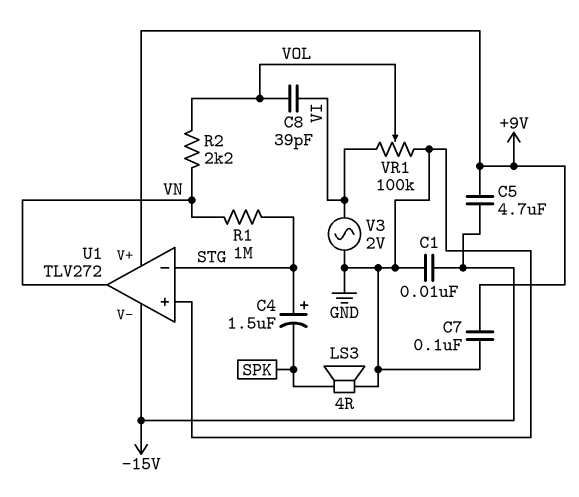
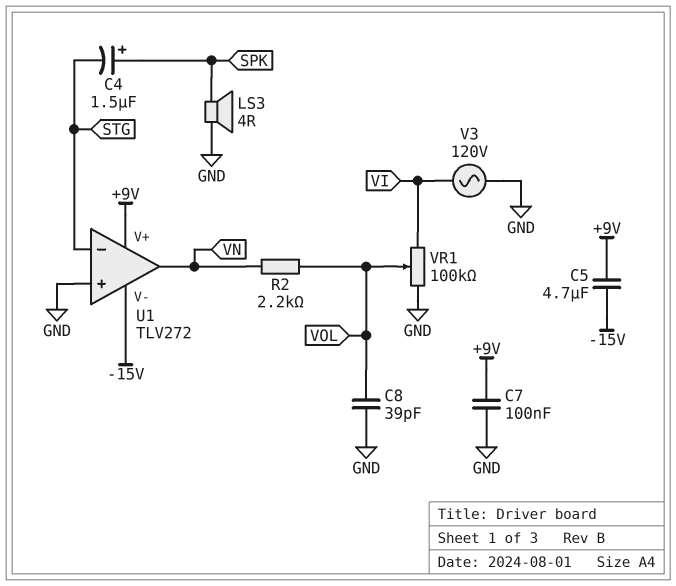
C1: 10nF (-15V, GND) -> none
C4: 1.5uF (plus STG, minus SPK) -> 1.5uF (plus SPK, minus STG)
C8: 39pF (VI, VOL) -> 39pF (GND, VOL)
R1: 1M (STG, VN) -> none
V3: AC 2V (GND, VI) -> AC 120V (GND, VI)

